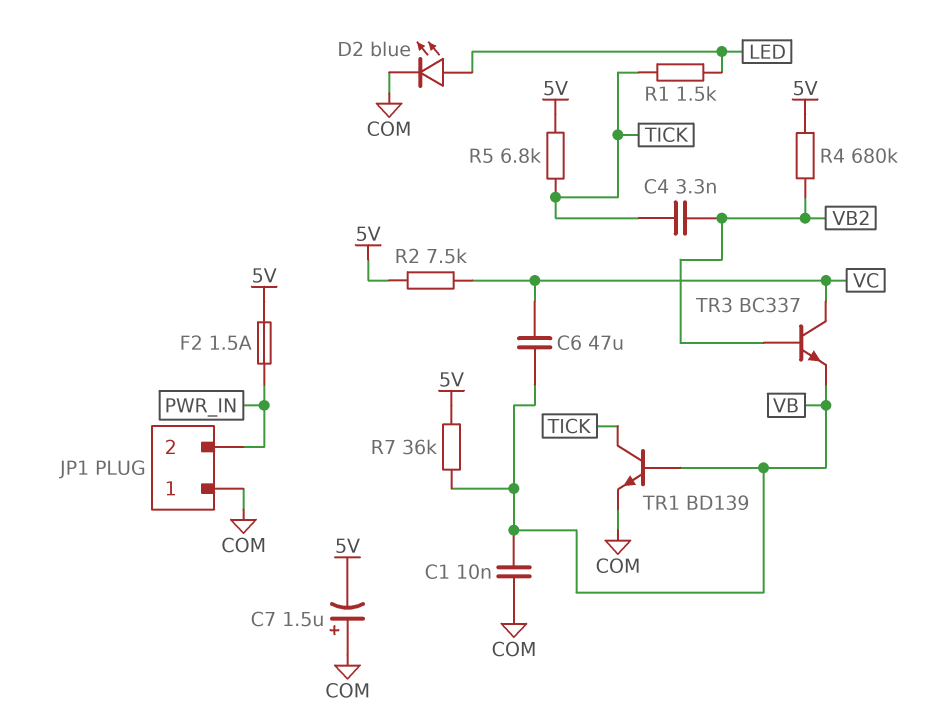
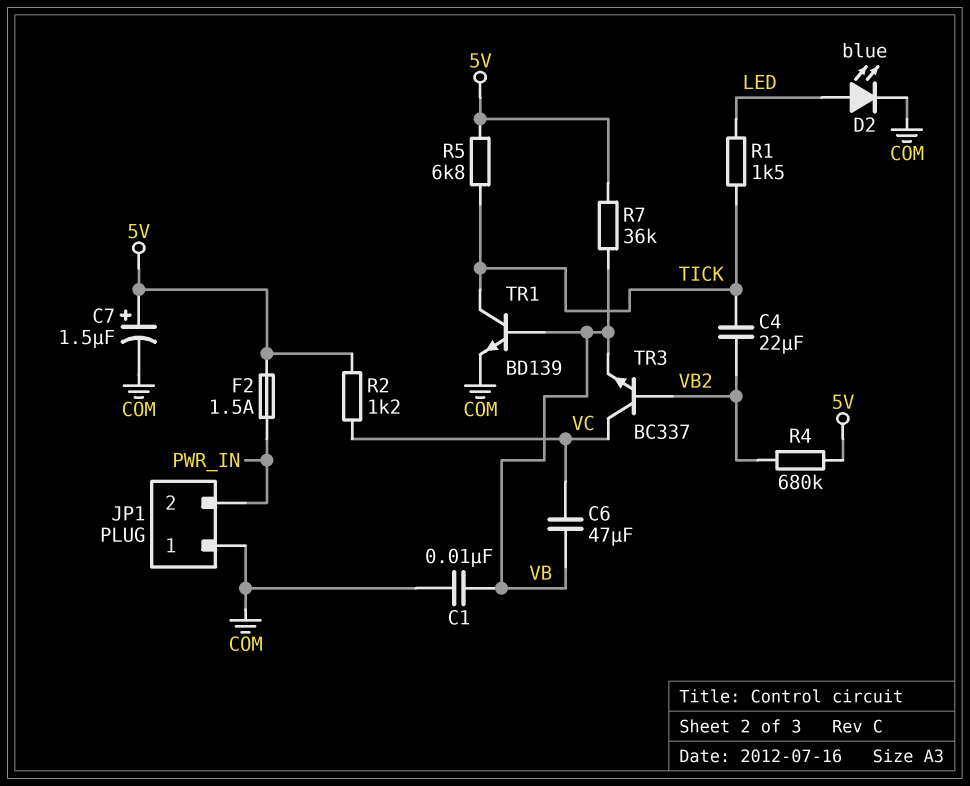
C4: 3.3nF (TICK, VB2) -> 22uF (TICK, VB2)
C7: 1.5uF (plus COM, minus 5V) -> 1.5uF (plus 5V, minus COM)
R2: 7.5k (5V, VC) -> 1.2k (5V, VC)

